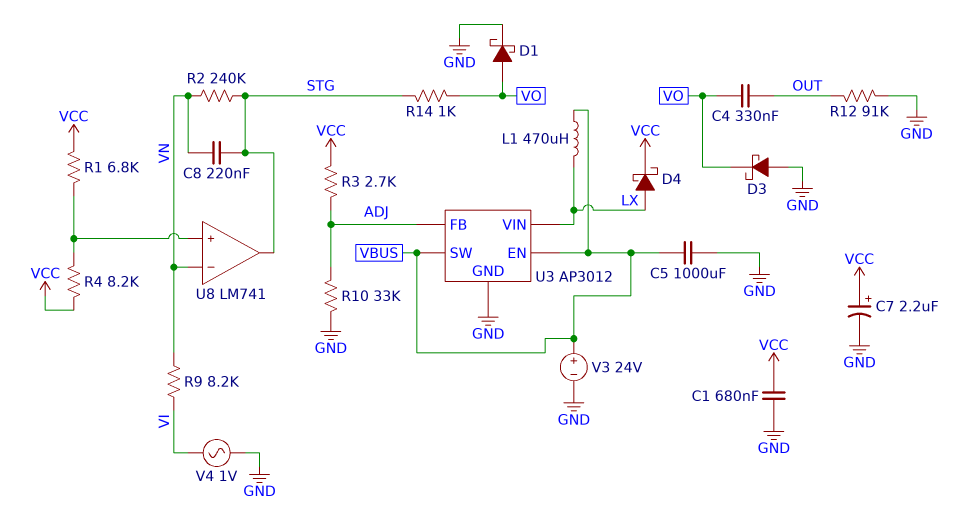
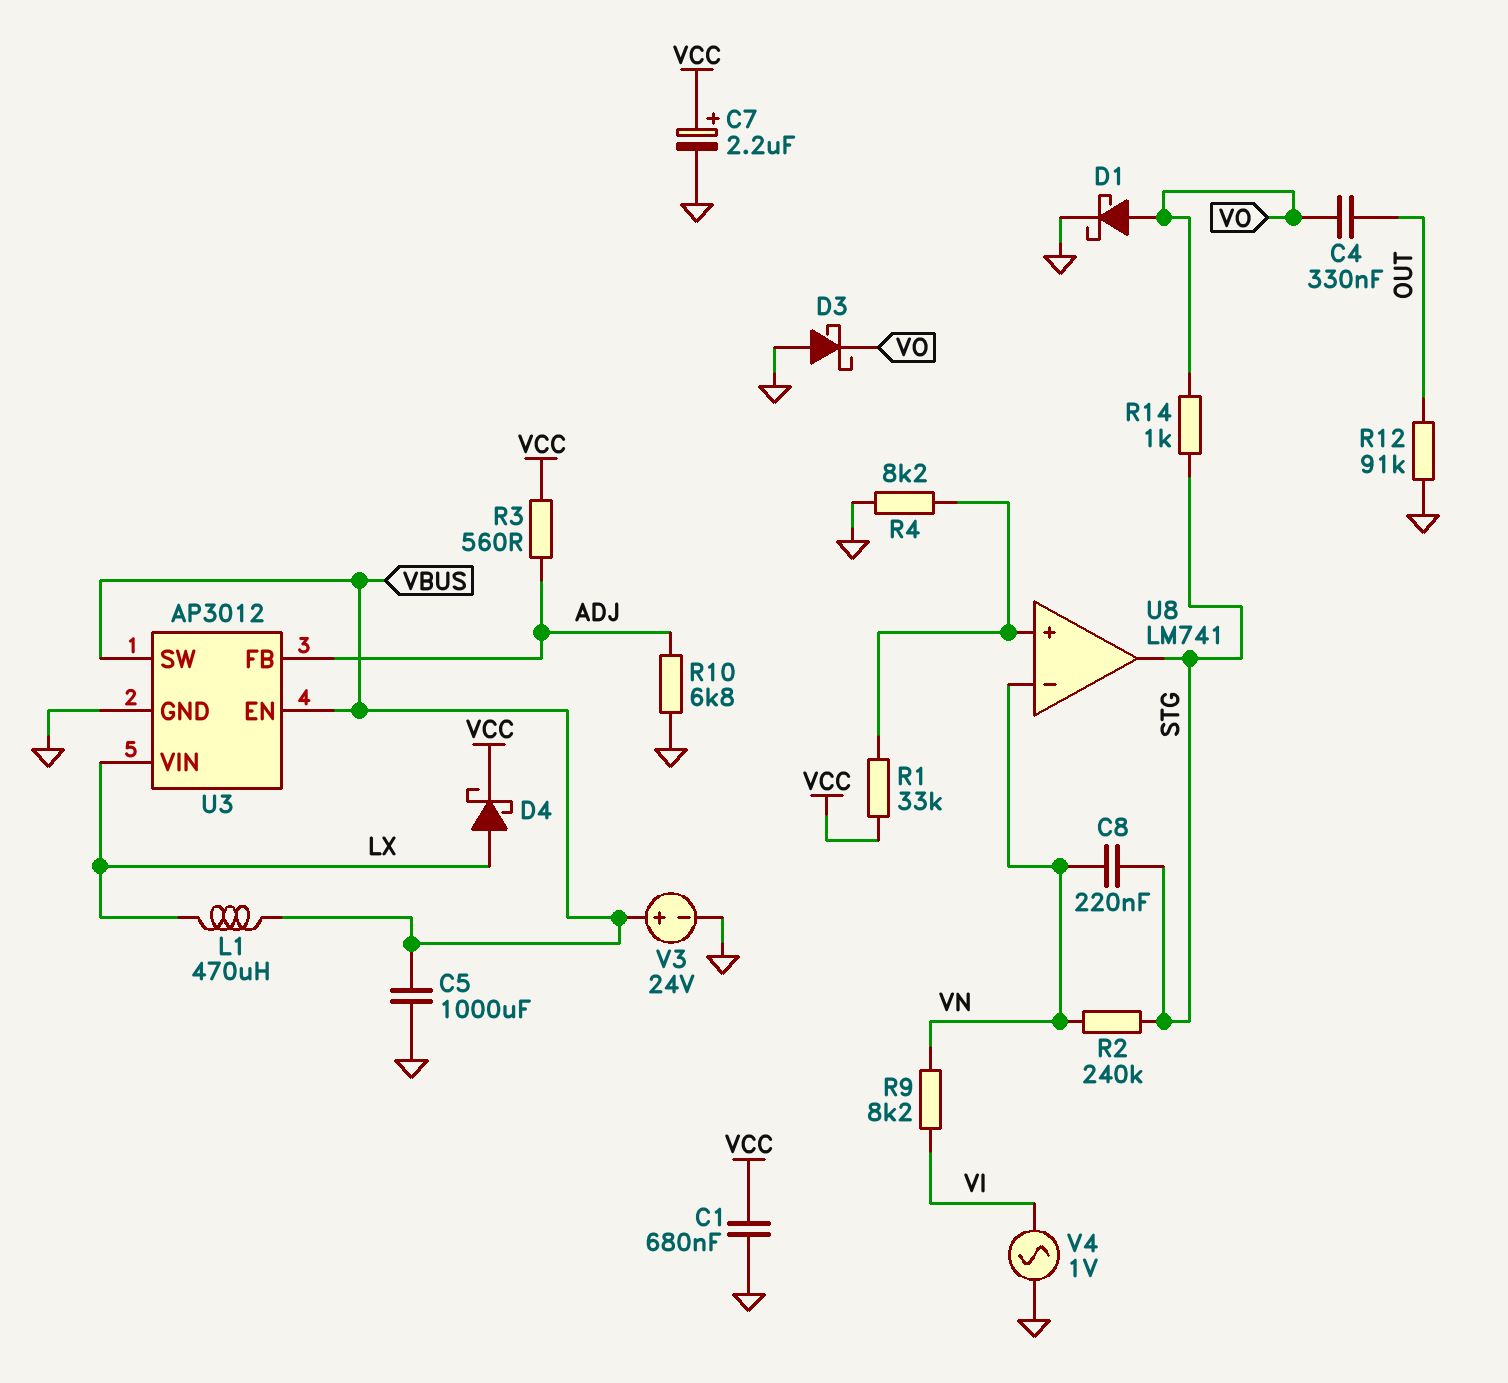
R1: 6.8k (U8/in+, VCC) -> 33k (U8/in+, VCC)
R3: 2.7k (ADJ, VCC) -> 560 (ADJ, VCC)
R4: 8.2k (U8/in+, VCC) -> 8.2k (GND, U8/in+)
R10: 33k (ADJ, GND) -> 6.8k (ADJ, GND)

